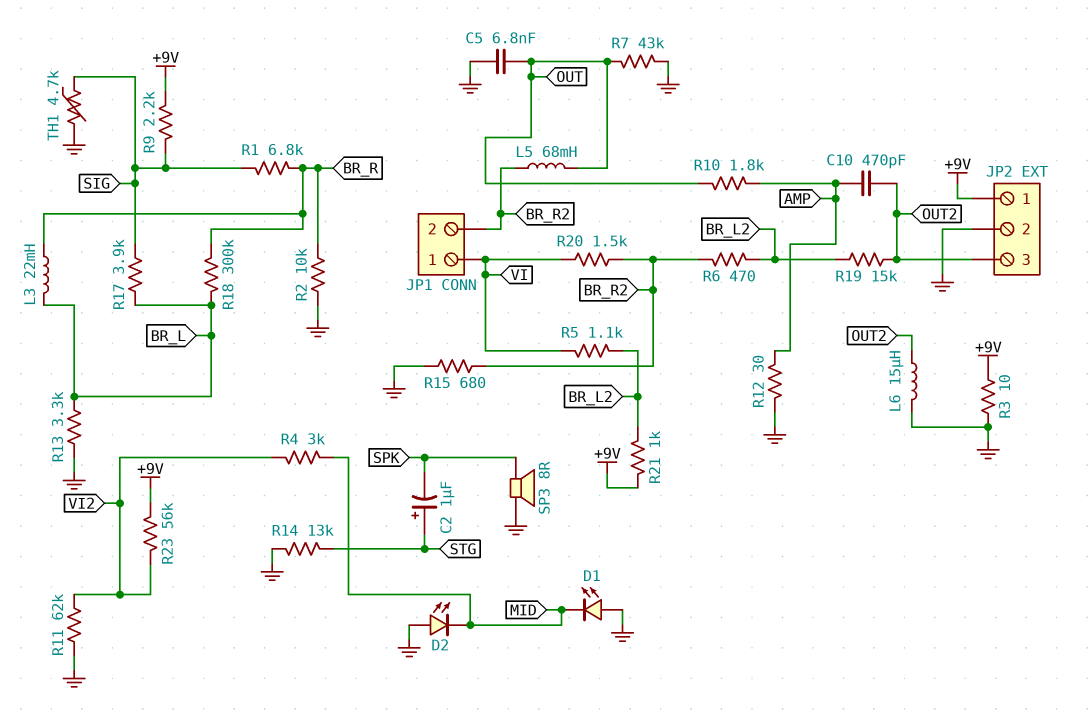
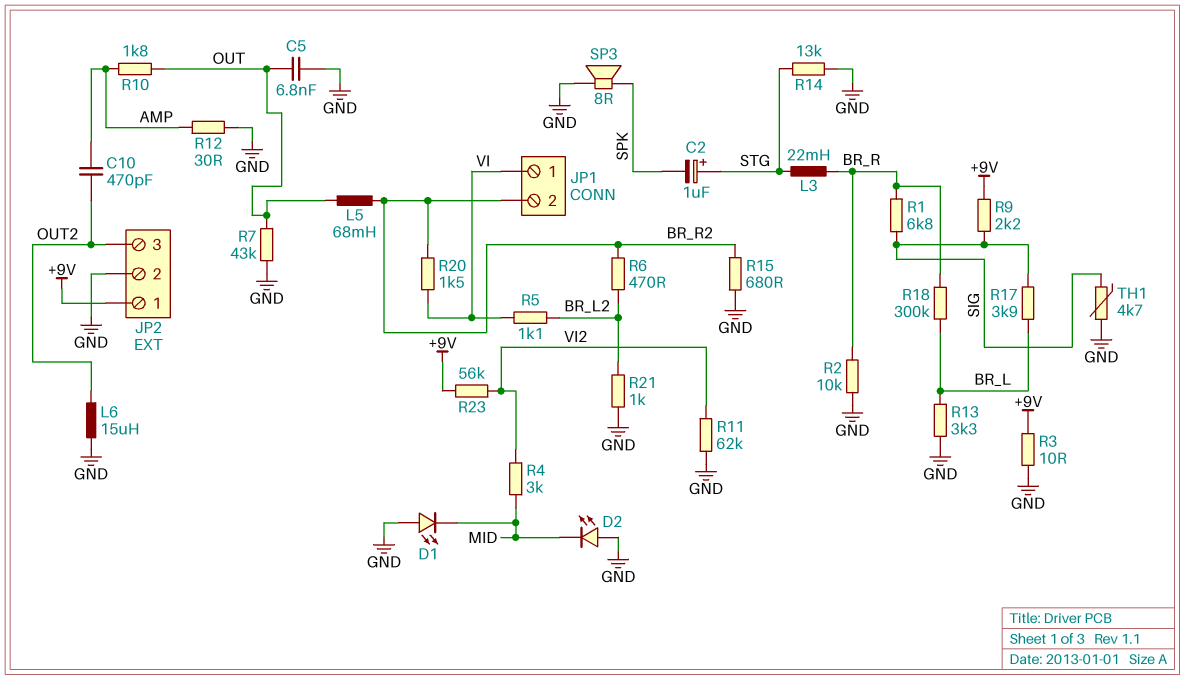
L3: 22mH (BR_L, BR_R) -> 22mH (BR_R, STG)
R19: 15k (BR_L2, OUT2) -> none
R21: 1k (+9V, BR_L2) -> 1k (BR_L2, GND)

